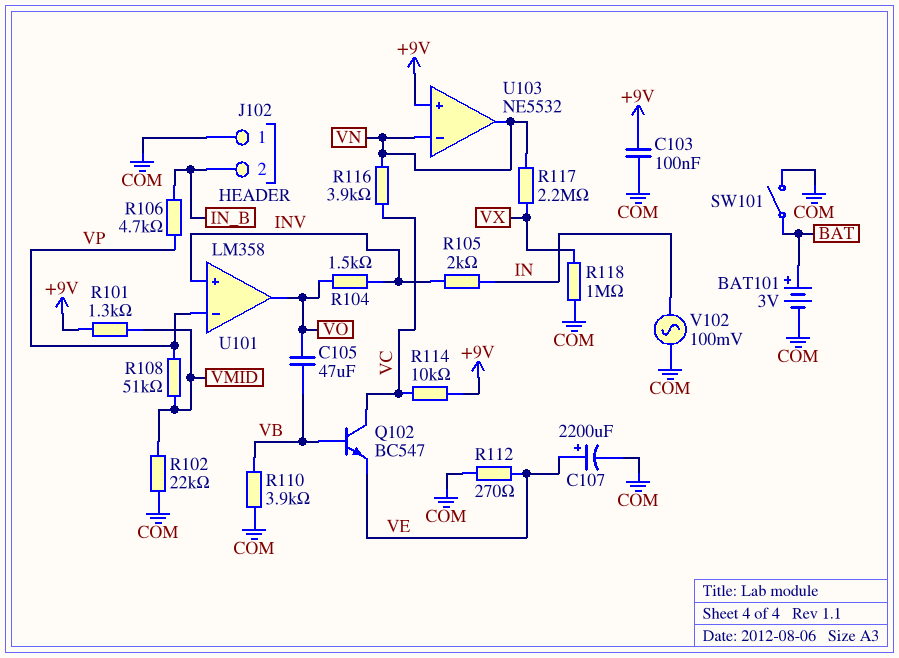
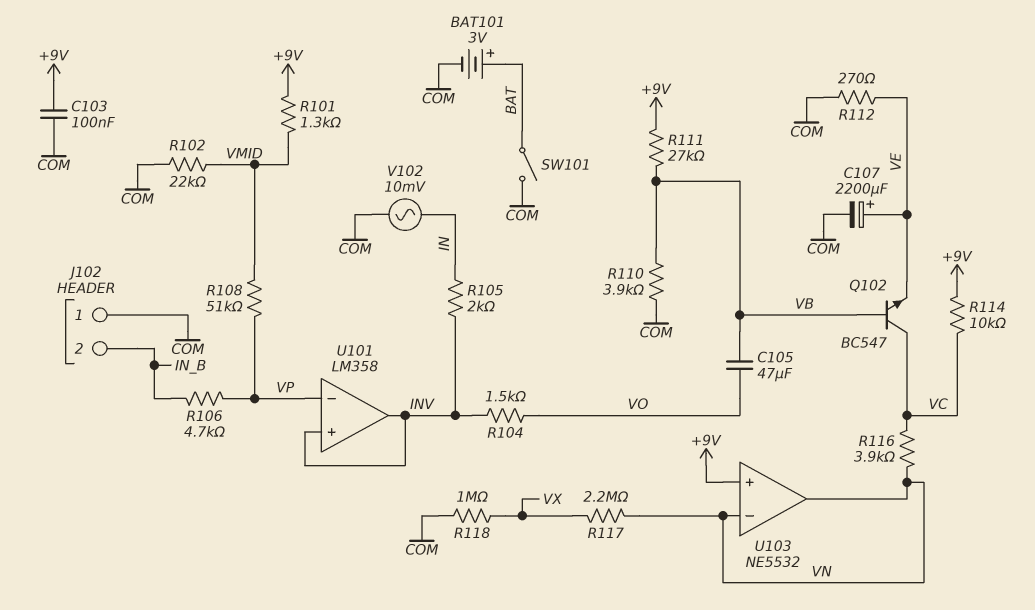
R111: none -> 27k (+9V, VB)
U101 pin out: VO -> INV
V102: AC 100mV (COM, IN) -> AC 10mV (COM, IN)

